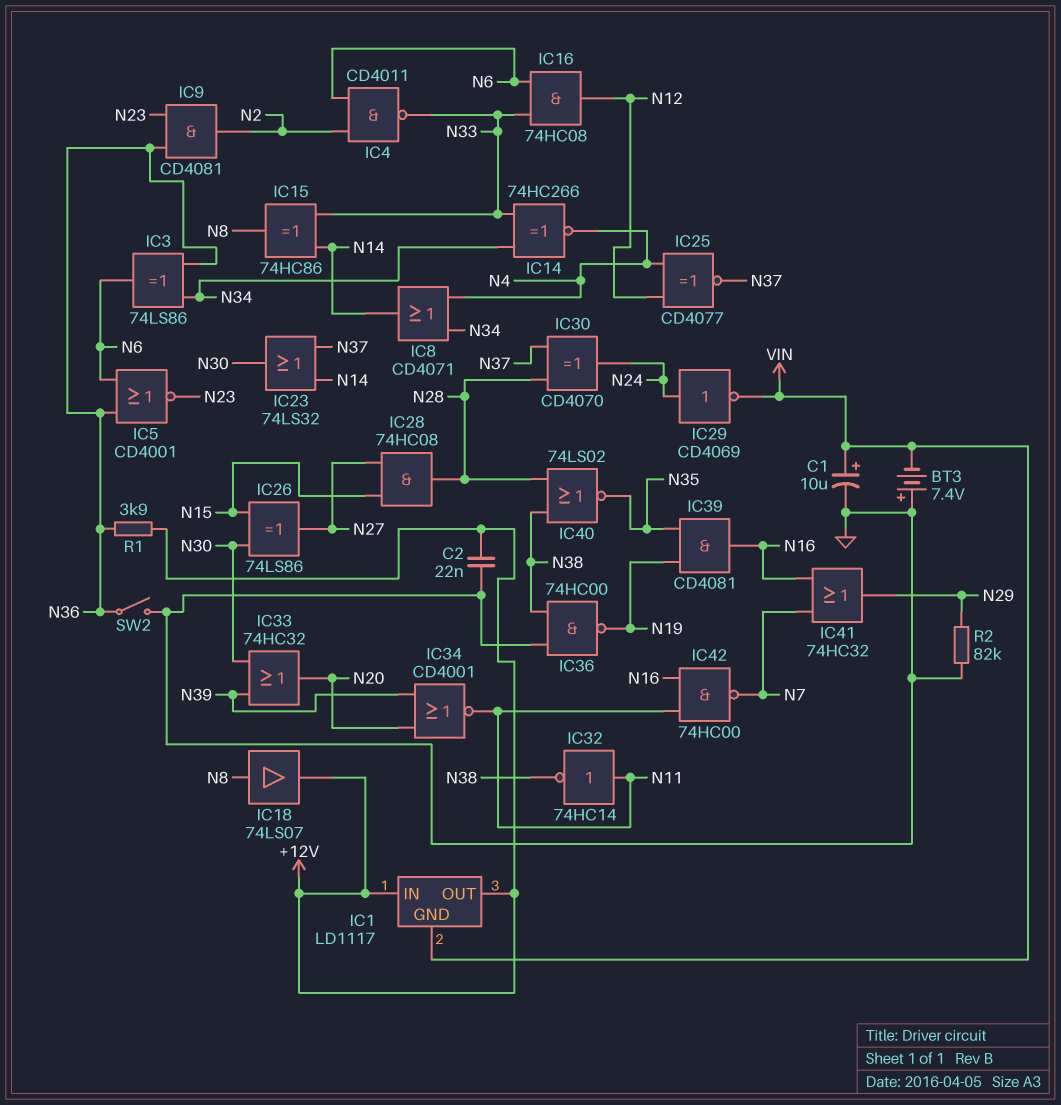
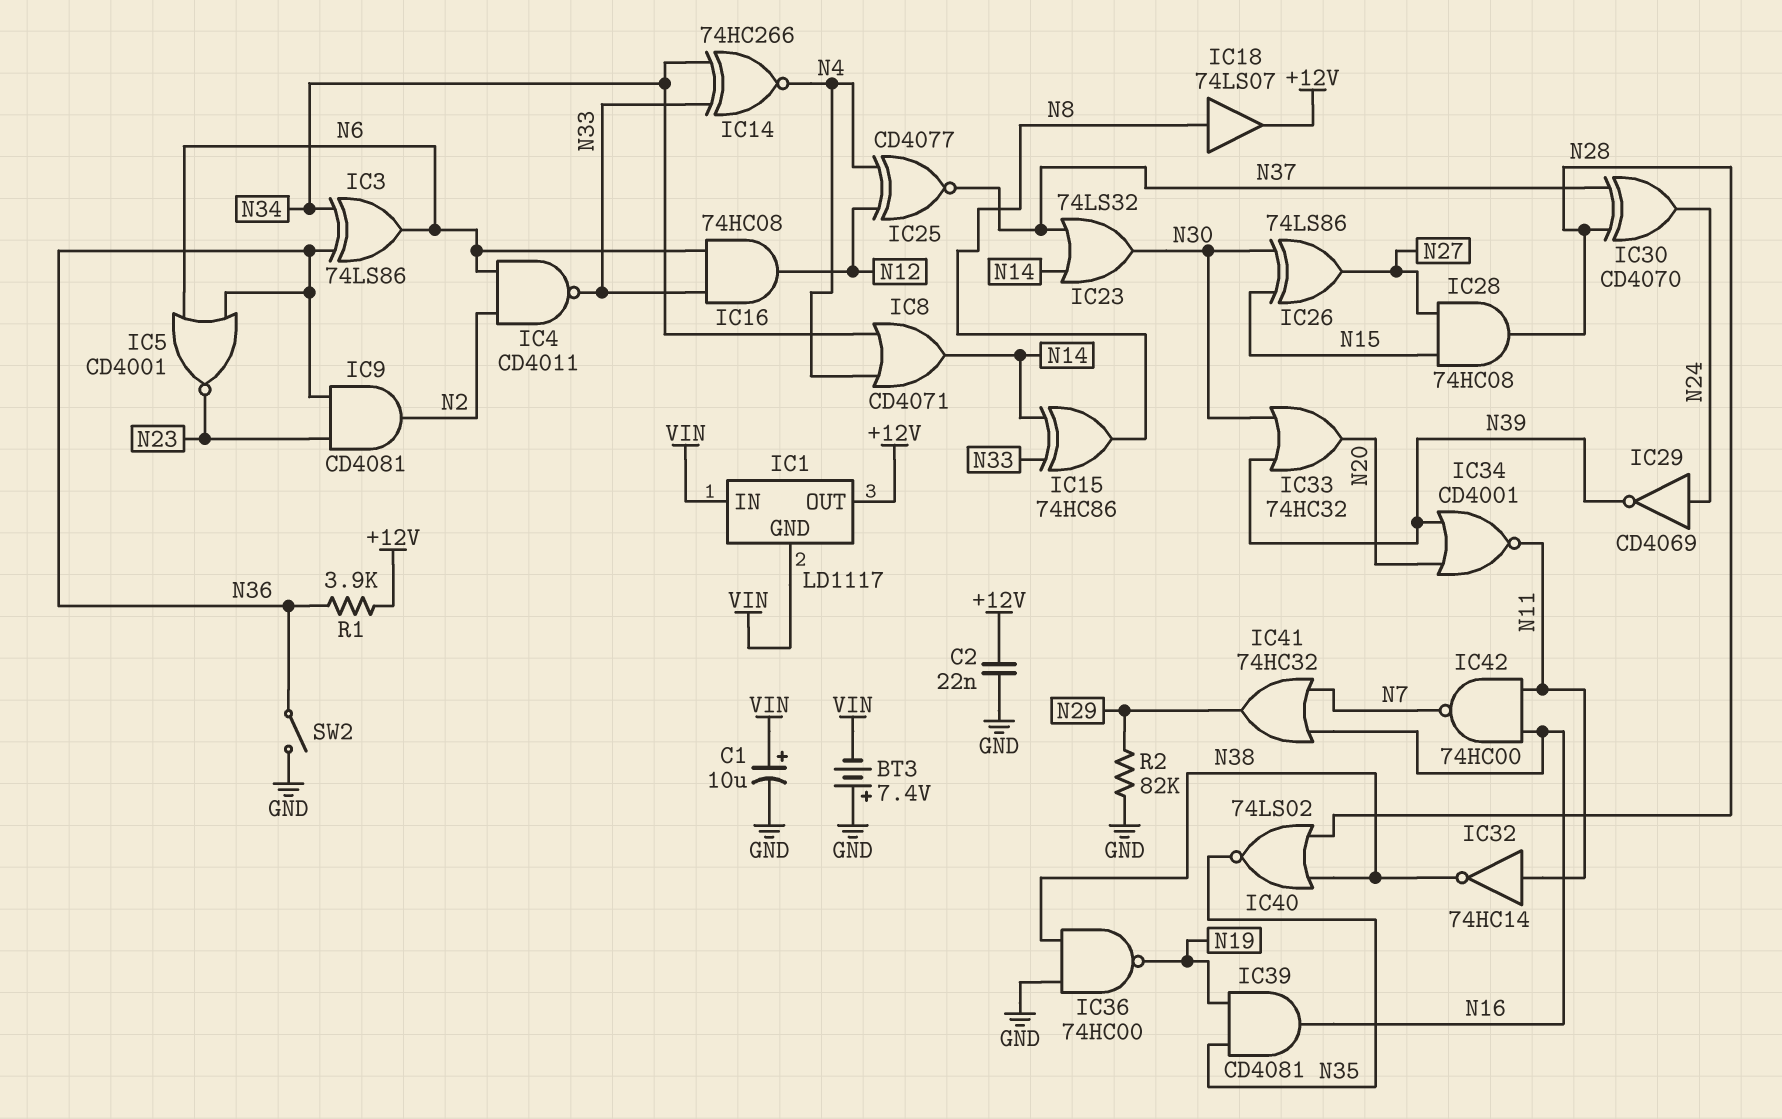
IC1 pin IN: +12V -> VIN
IC29: NOT CD4069 (in N24, out VIN) -> NOT CD4069 (in N24, out N39)

